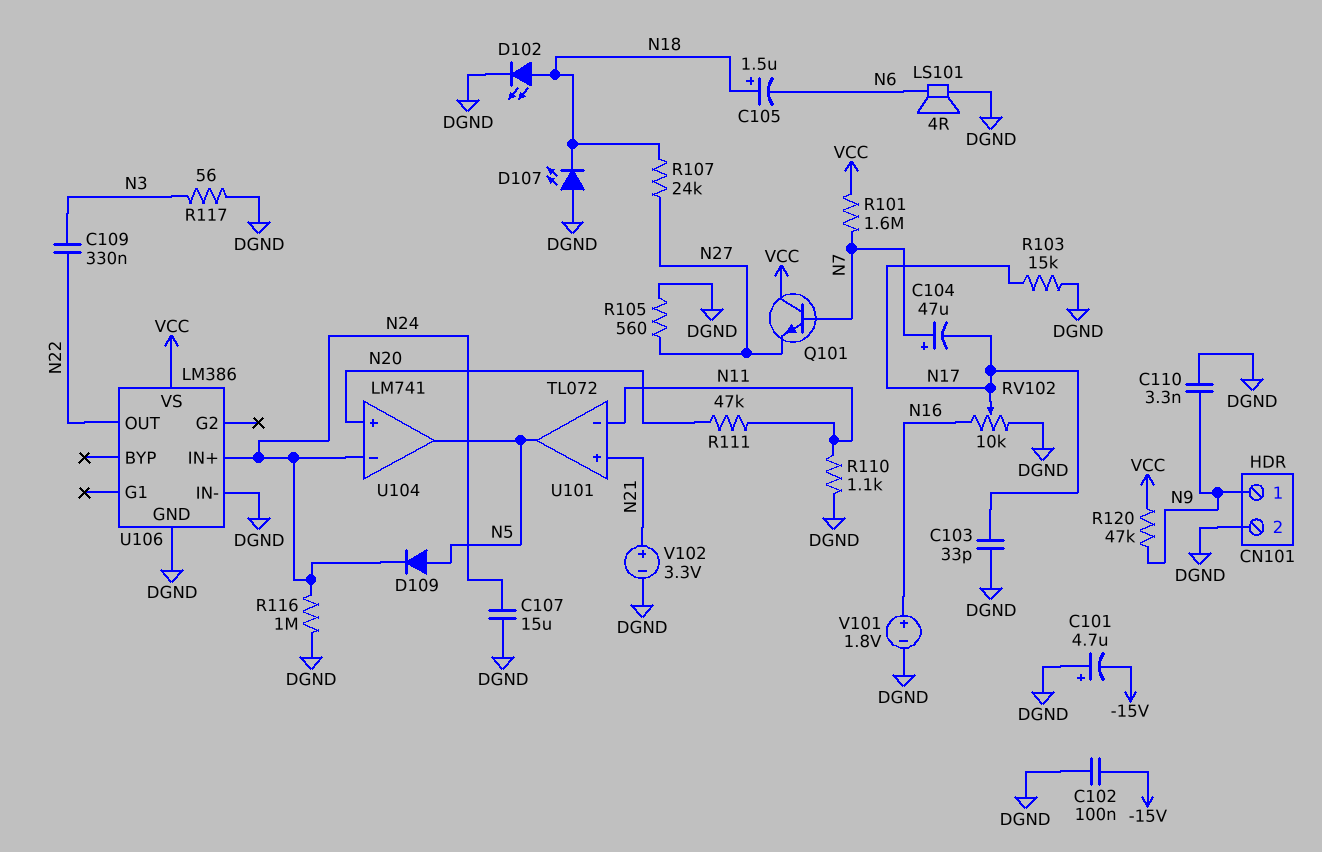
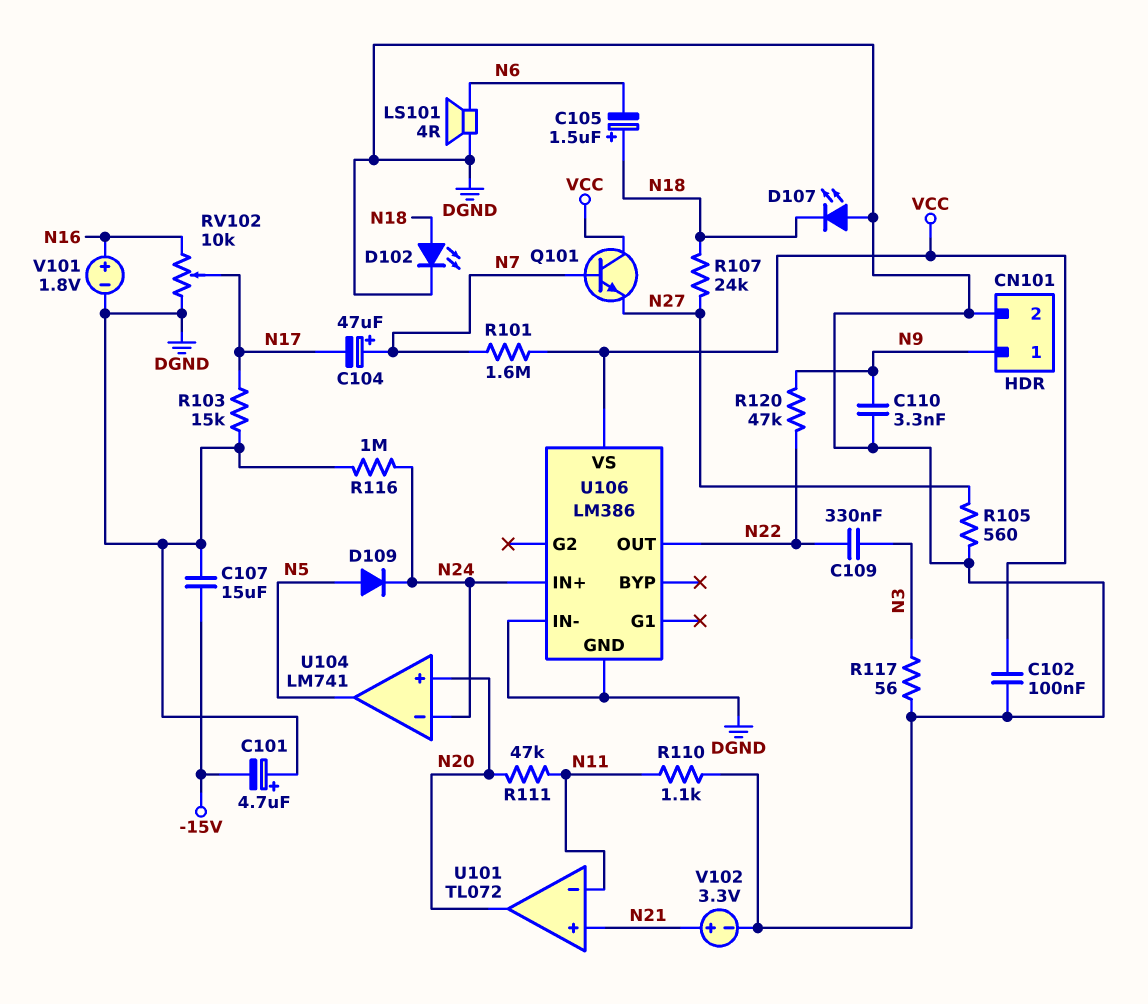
C102: 100nF (-15V, DGND) -> 100nF (DGND, VCC)
C103: 33pF (DGND, N17) -> none
C107: 15uF (DGND, N24) -> 15uF (-15V, DGND)
R120: 47k (N9, VCC) -> 47k (N9, N22)
U101 pin out: N5 -> N20

